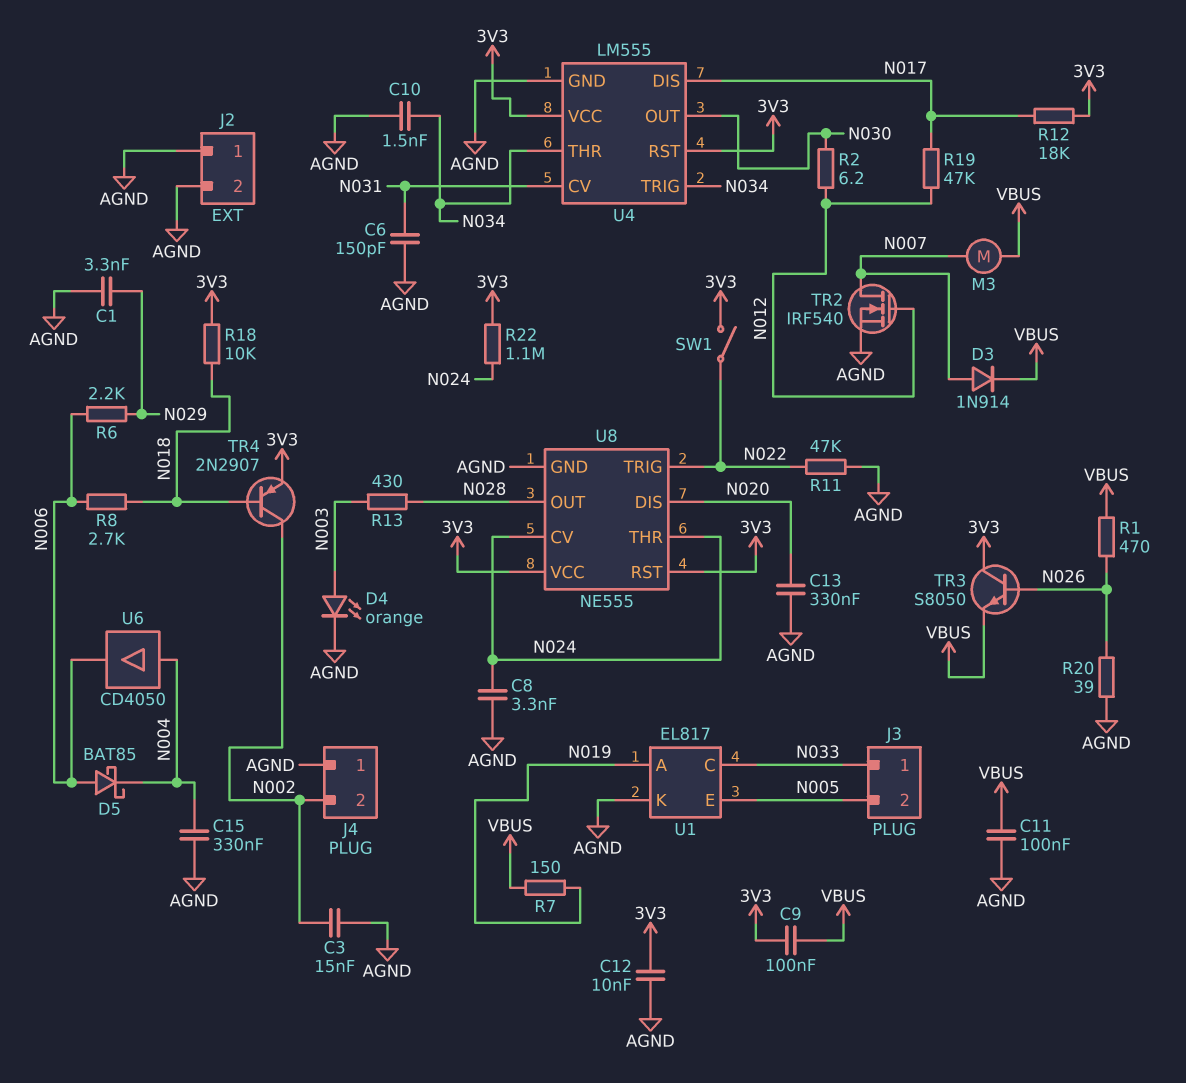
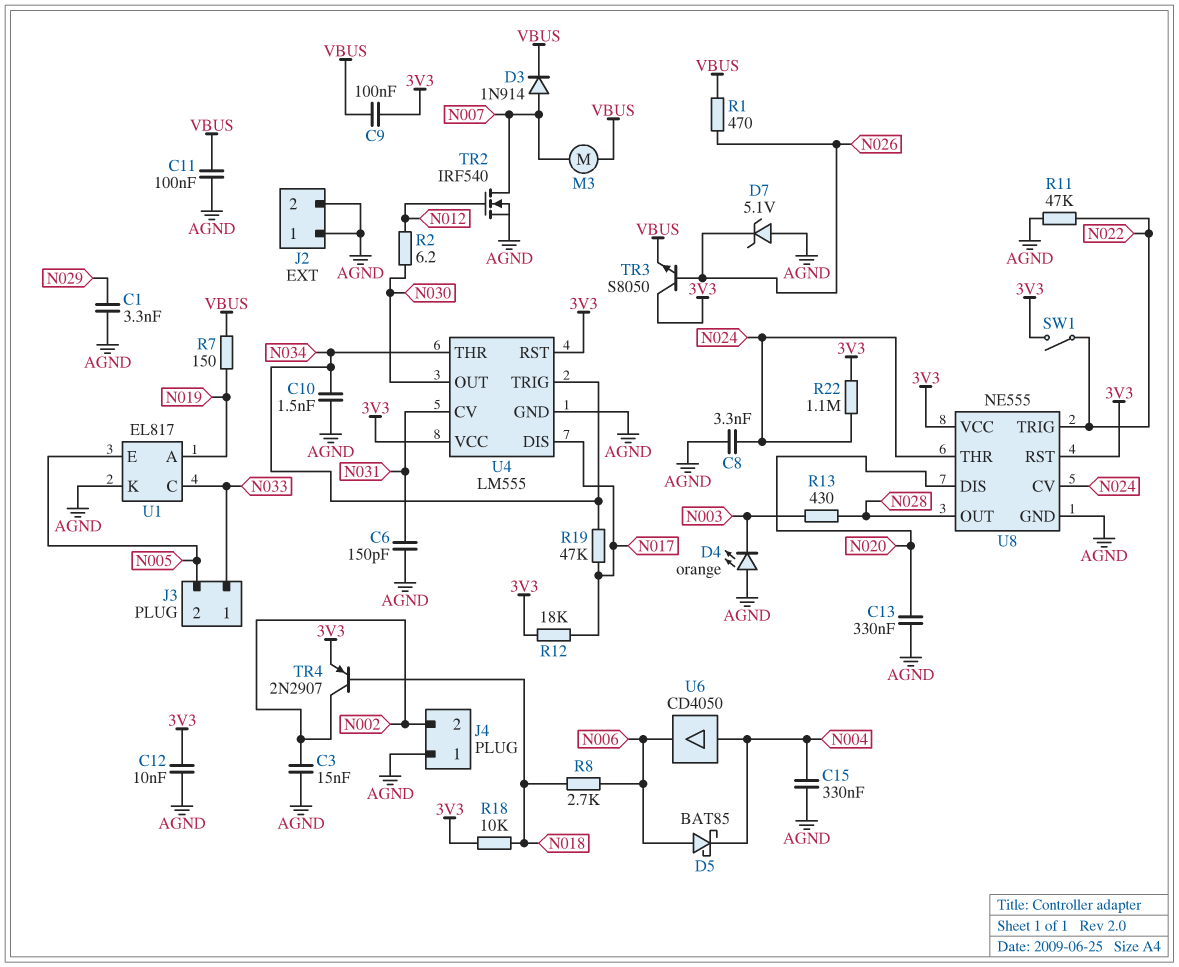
D4: LED orange (A N003, K AGND) -> LED orange (A AGND, K N003)
D7: none -> zener 5.1V (A AGND, K N026)
R6: 2.2k (N006, N029) -> none
R19: 47k (N012, N017) -> 47k (N017, N034)
R20: 39 (AGND, N026) -> none

